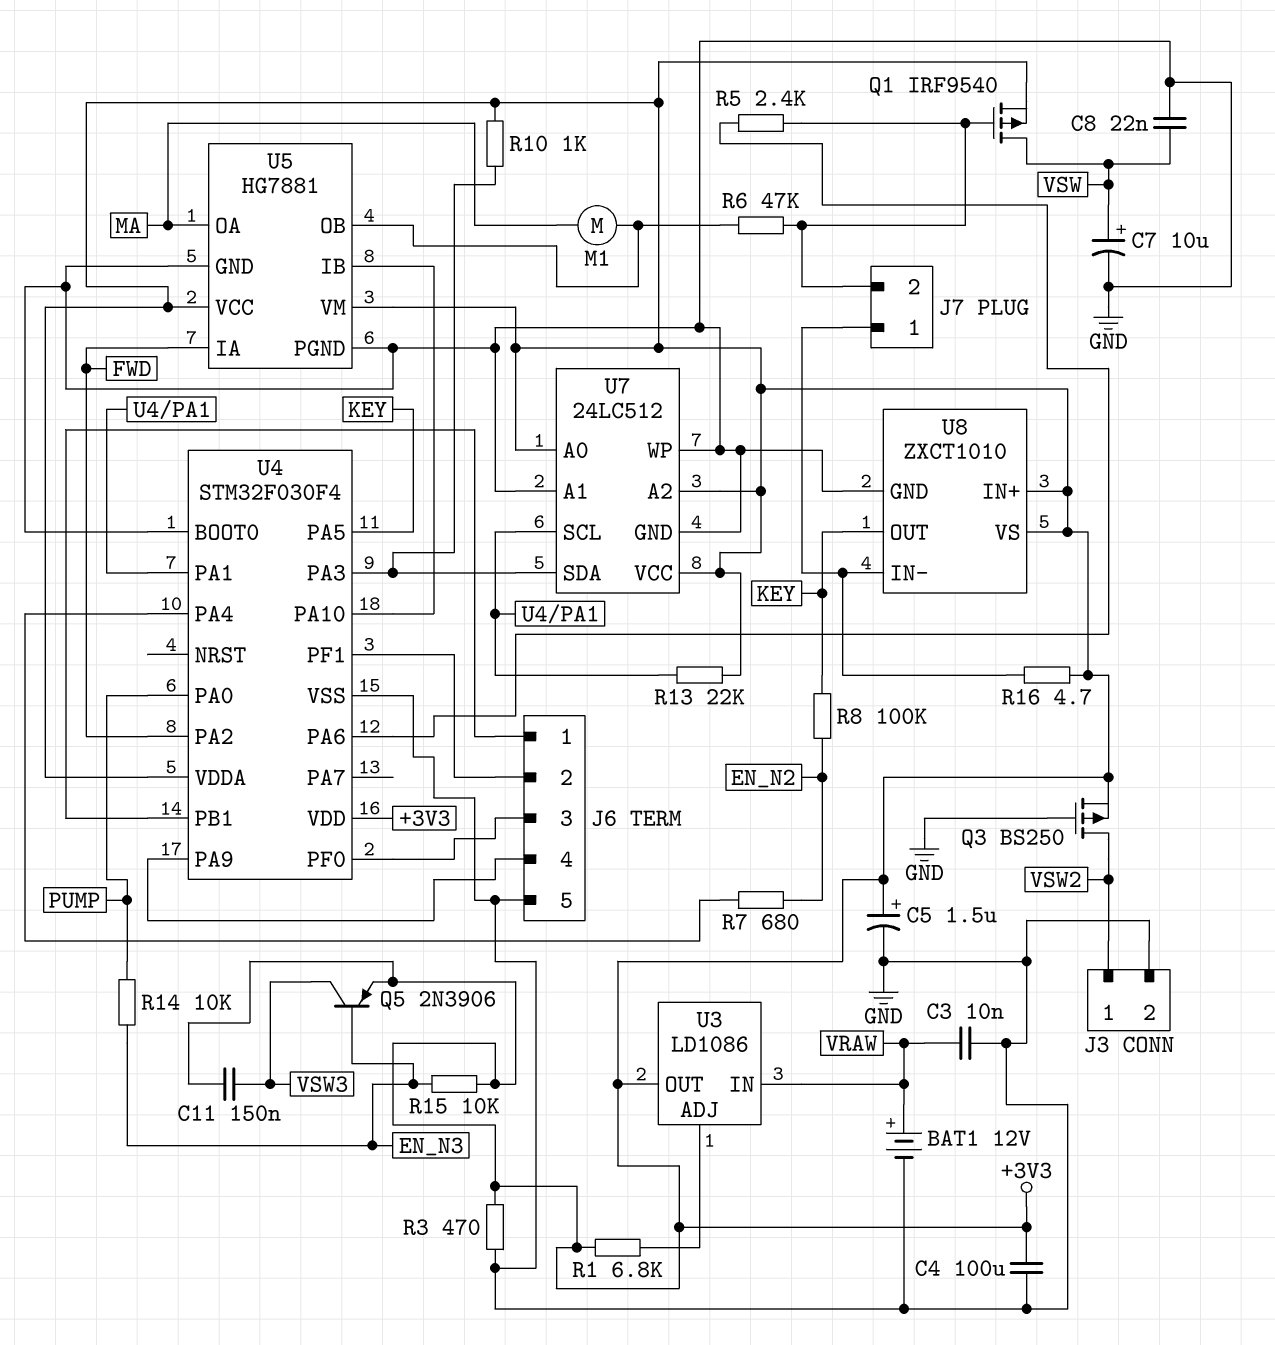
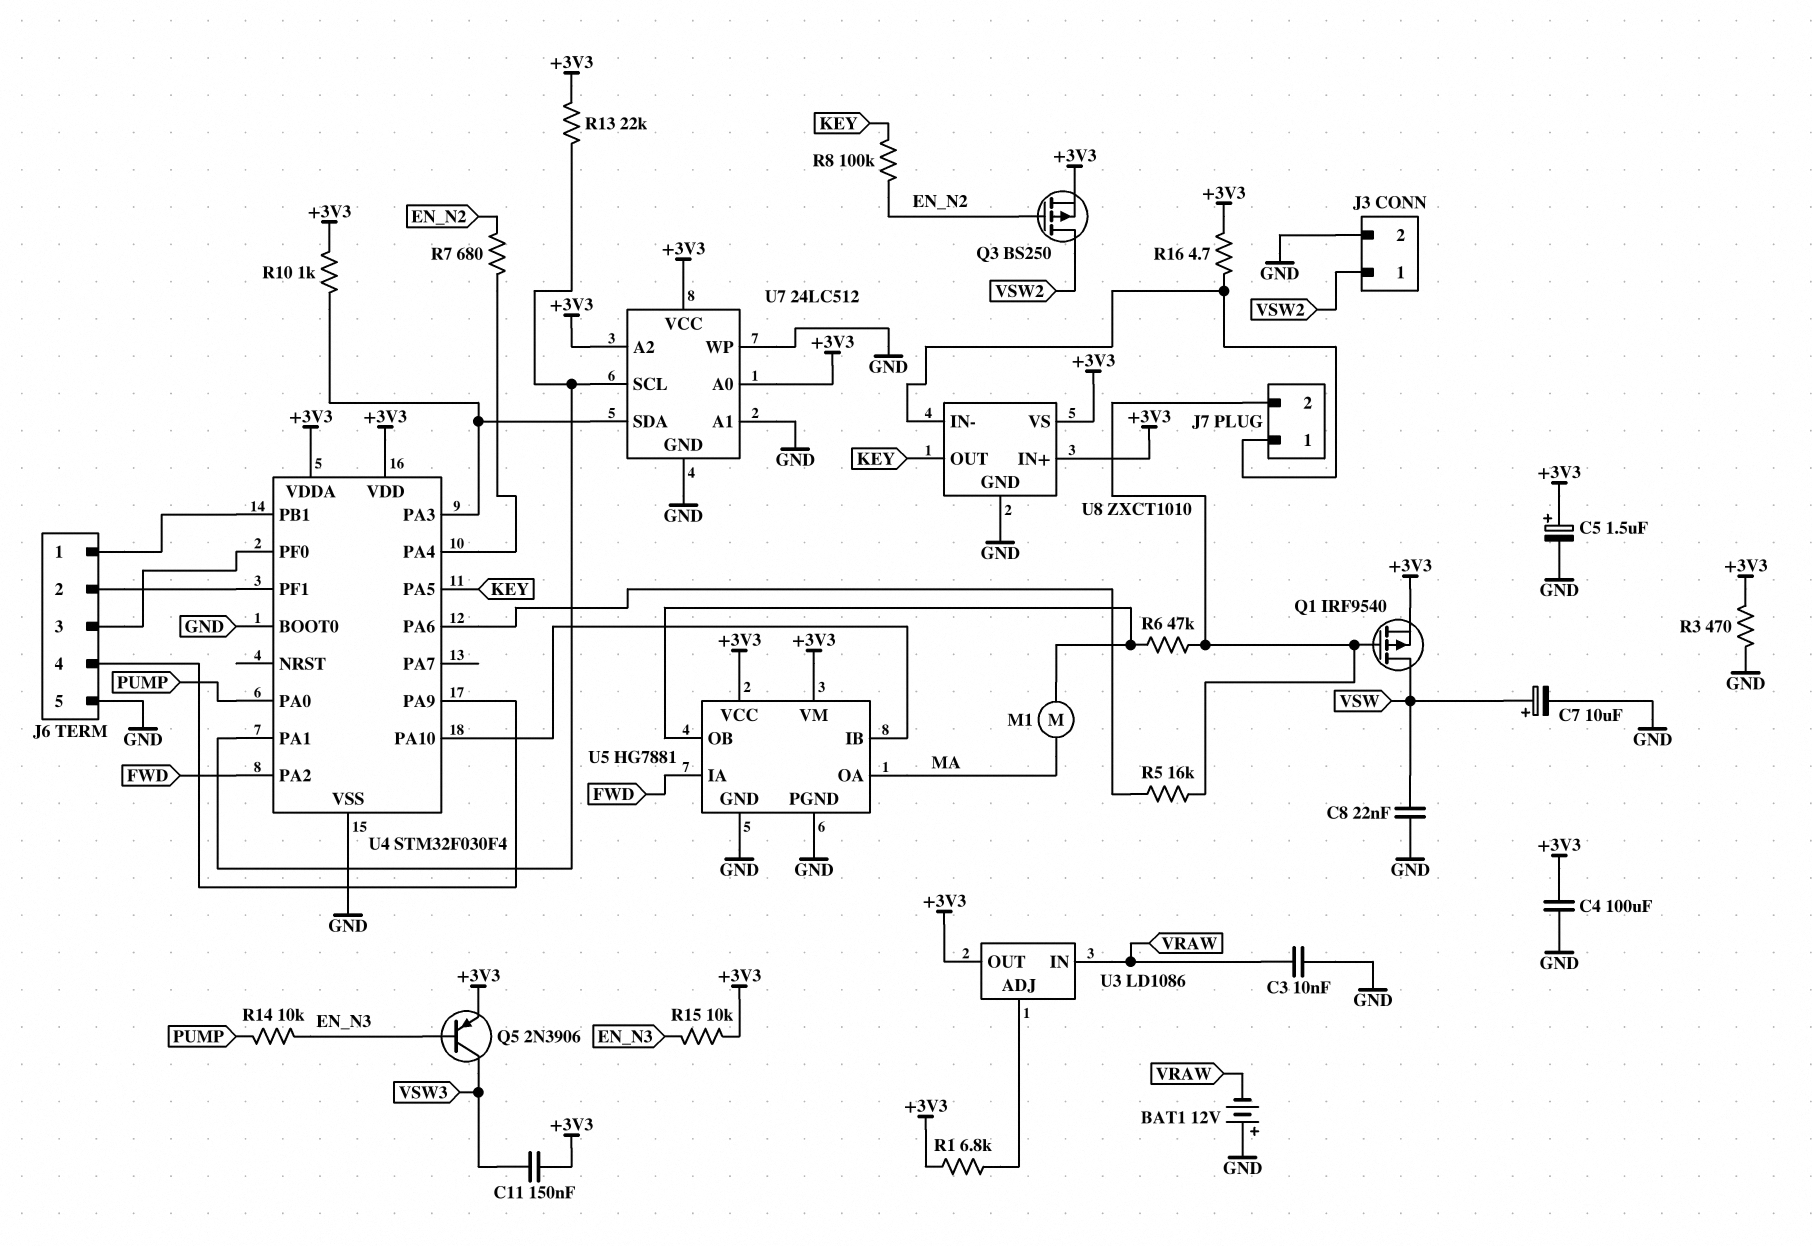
BAT1: 12V (plus VRAW, minus GND) -> 12V (plus GND, minus VRAW)
Q3: PMOS BS250 (G GND, D VSW2, S +3V3) -> PMOS BS250 (G EN_N2, D VSW2, S +3V3)
R5: 2.4k (J7/2, U4/PA6) -> 16k (J7/2, U4/PA6)

